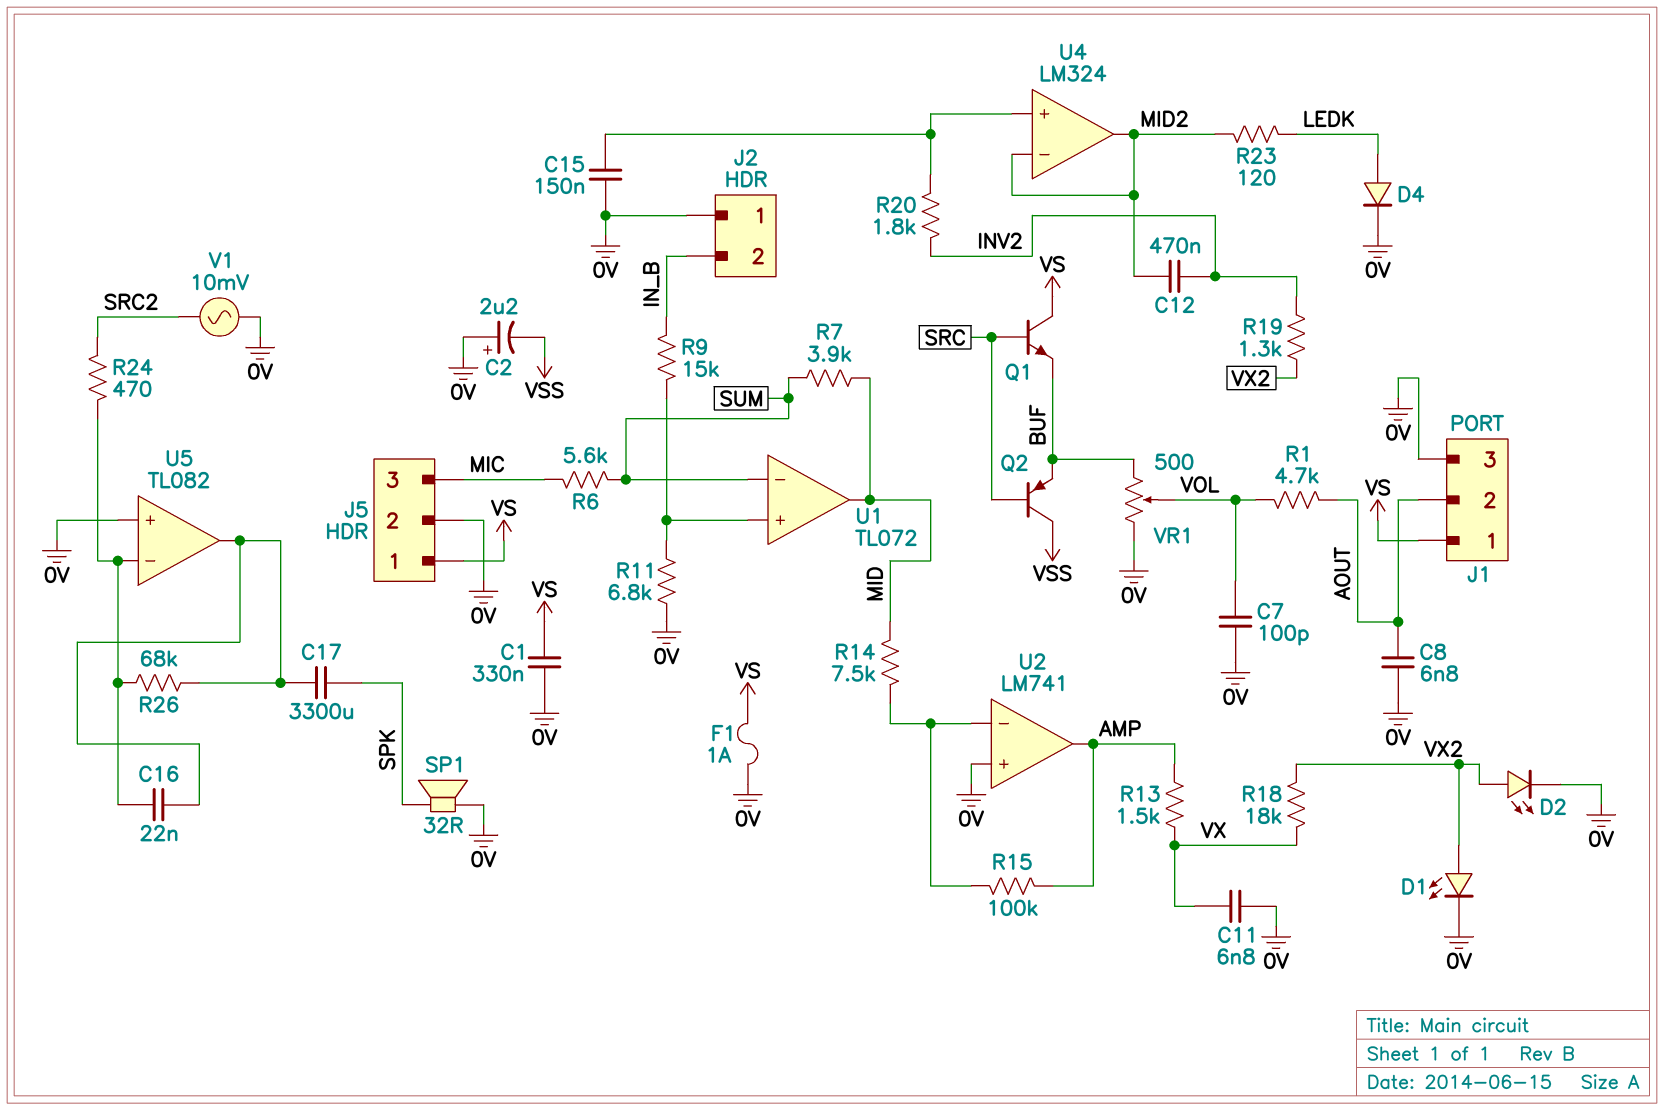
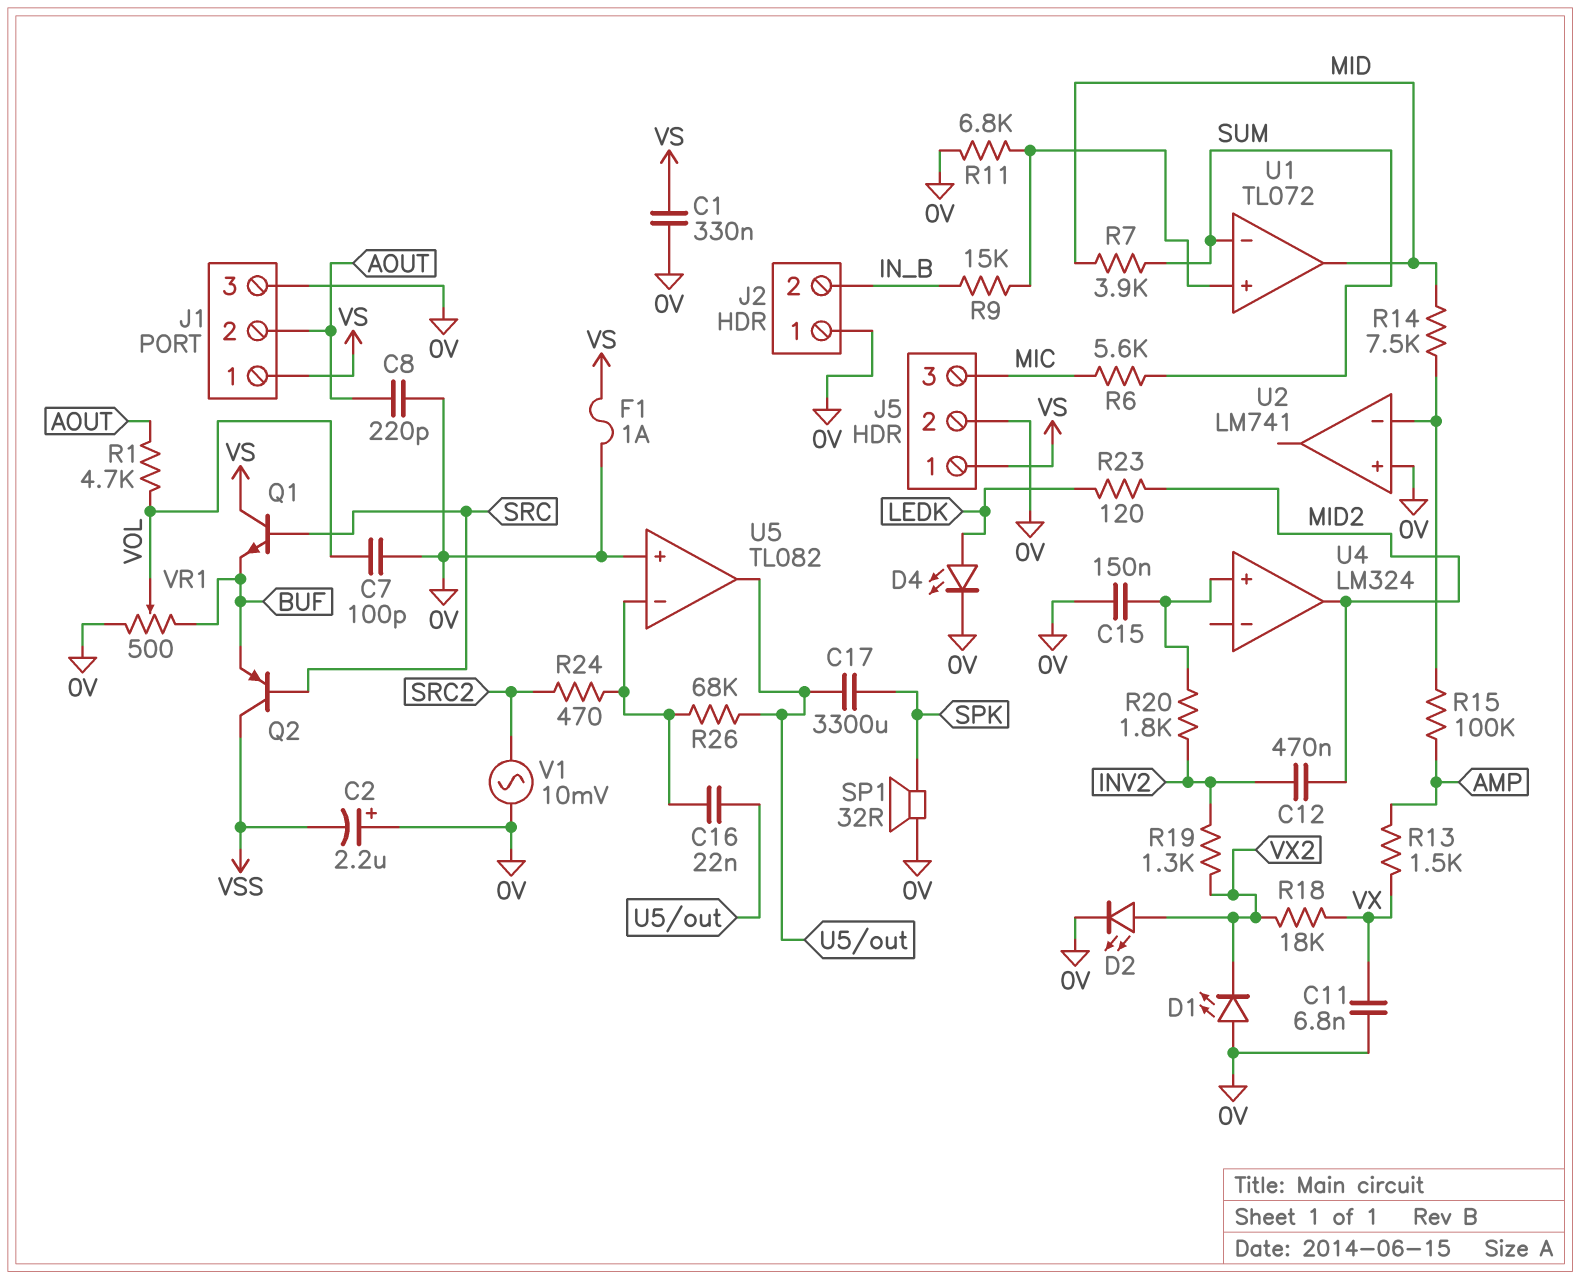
C8: 6.8nF (0V, AOUT) -> 220pF (0V, AOUT)
D1: LED (A VX2, K 0V) -> LED (A 0V, K VX2)
D4: diode (A LEDK, K 0V) -> LED (A LEDK, K 0V)
U2 pin out: AMP -> none
U4 pin in-: MID2 -> none

